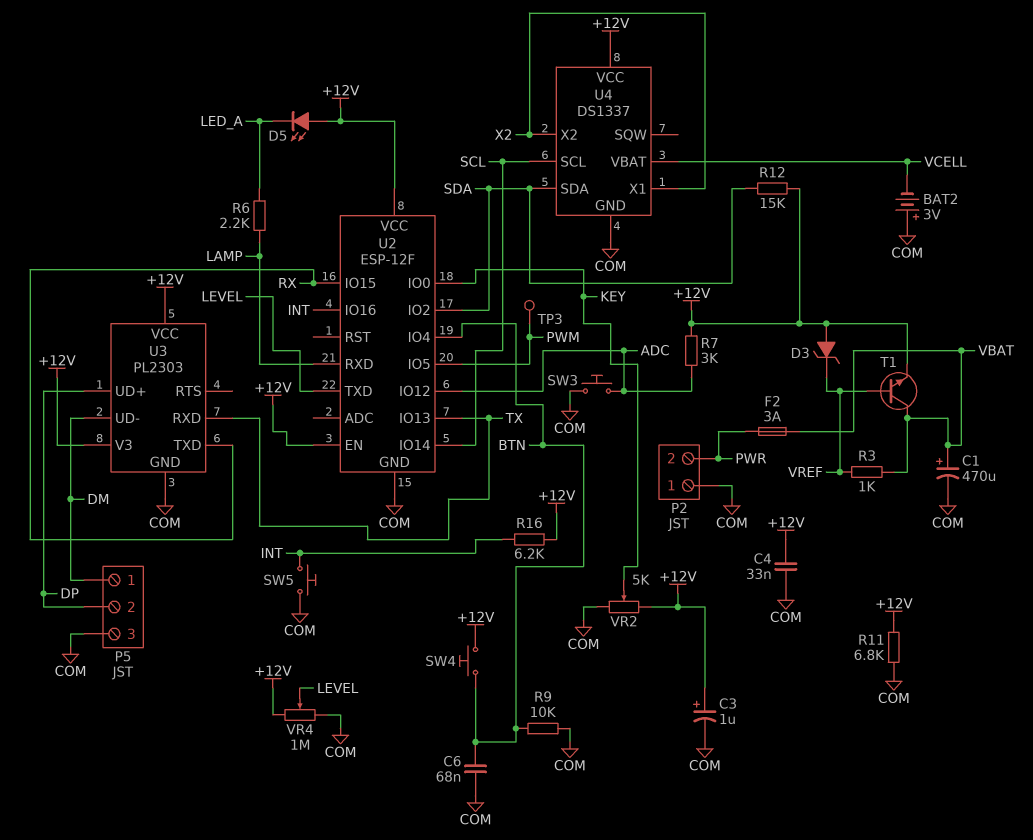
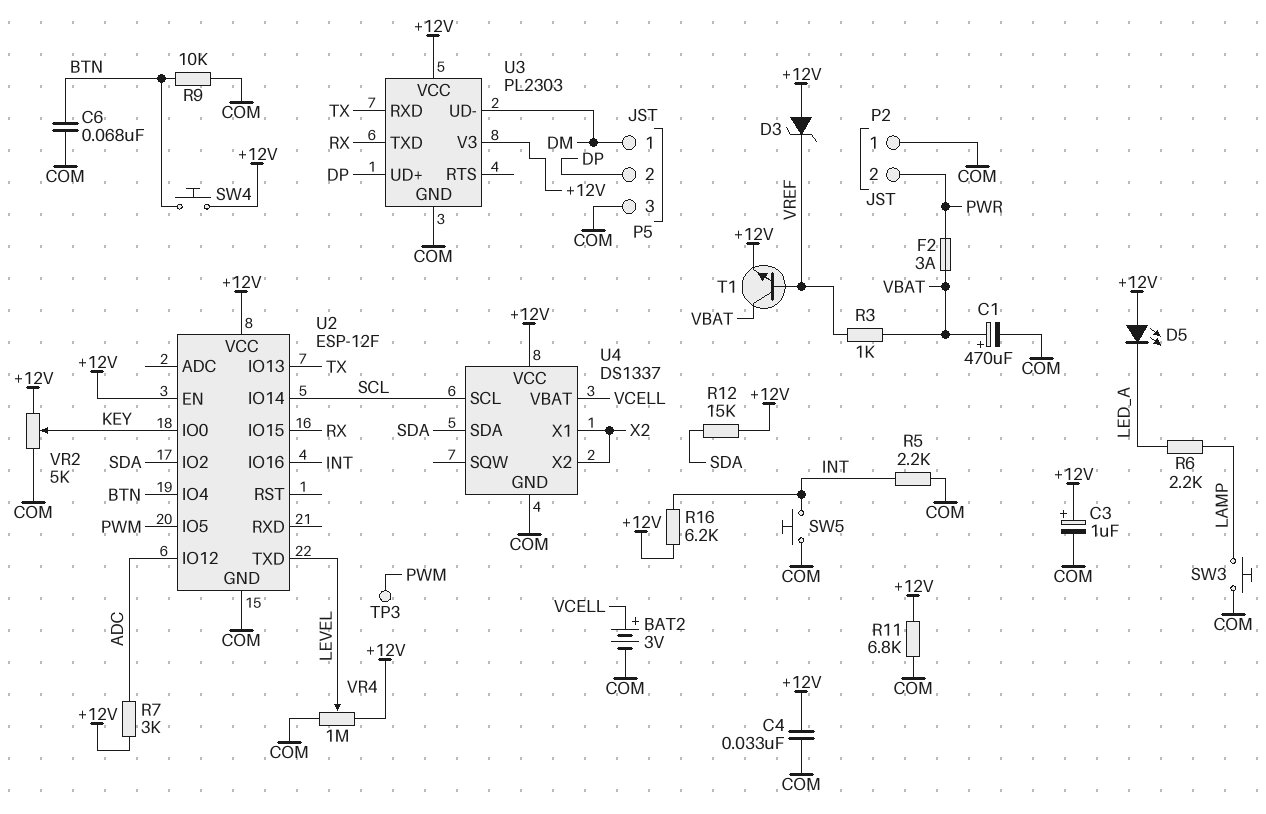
BAT2: 3V (plus COM, minus VCELL) -> 3V (plus VCELL, minus COM)
R5: none -> 2.2k (COM, INT)
SW3: button (ADC, COM) -> button (COM, LAMP)
U2 pin RXD: LAMP -> none

